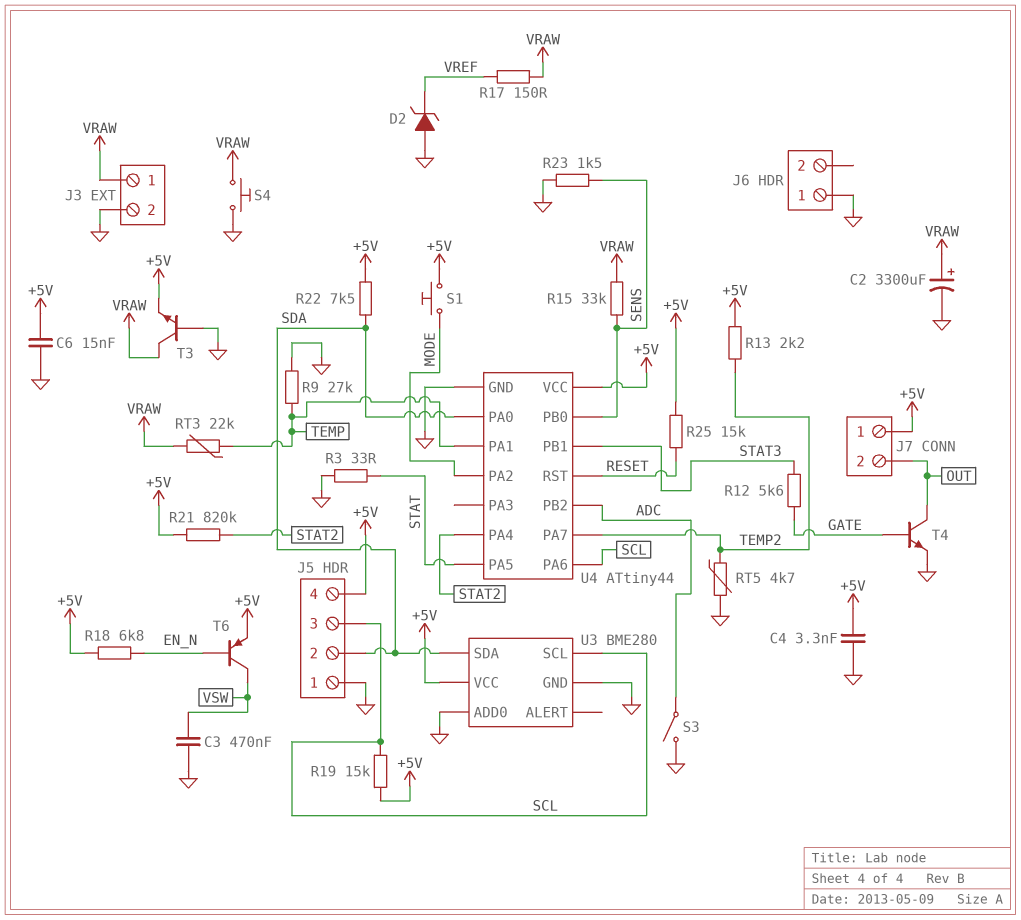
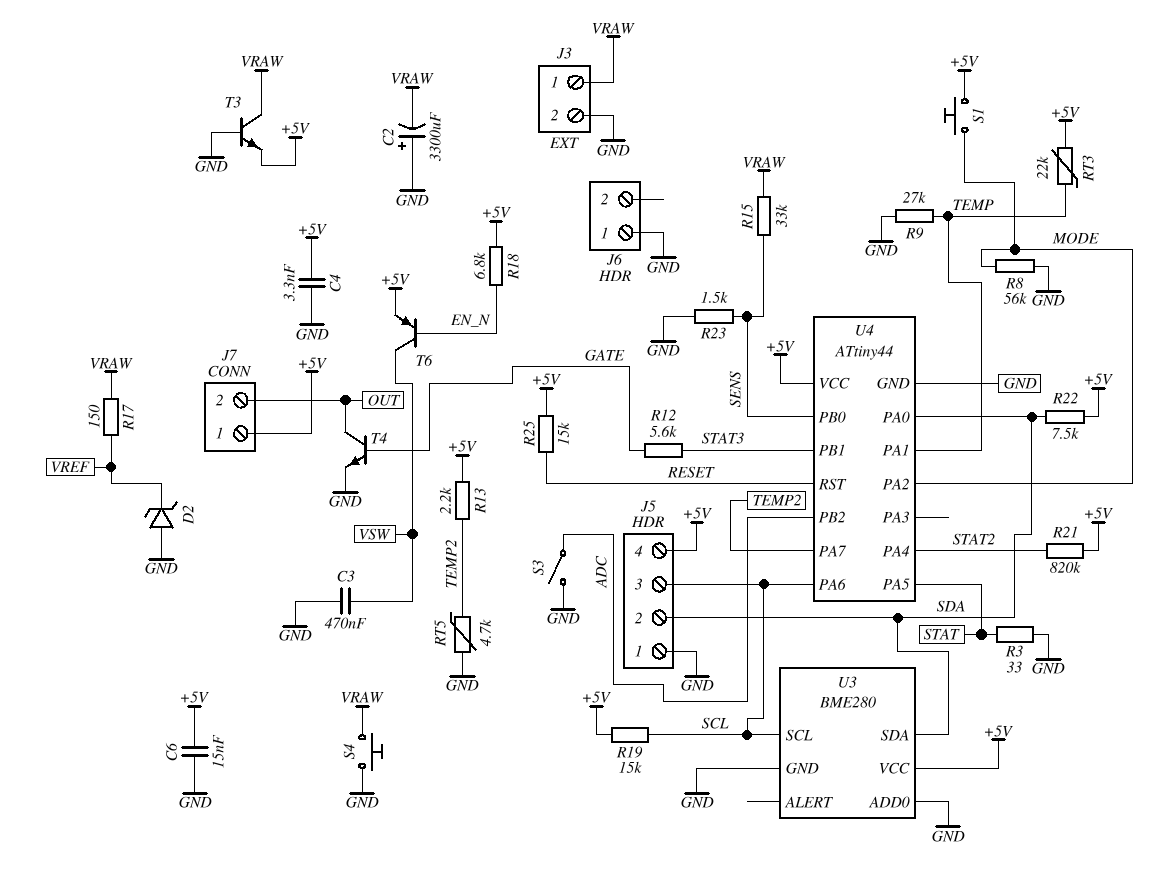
C2: 3300uF (plus VRAW, minus GND) -> 3300uF (plus GND, minus VRAW)
R8: none -> 56k (GND, MODE)
RT3: 22k (TEMP, VRAW) -> 22k (+5V, TEMP)

